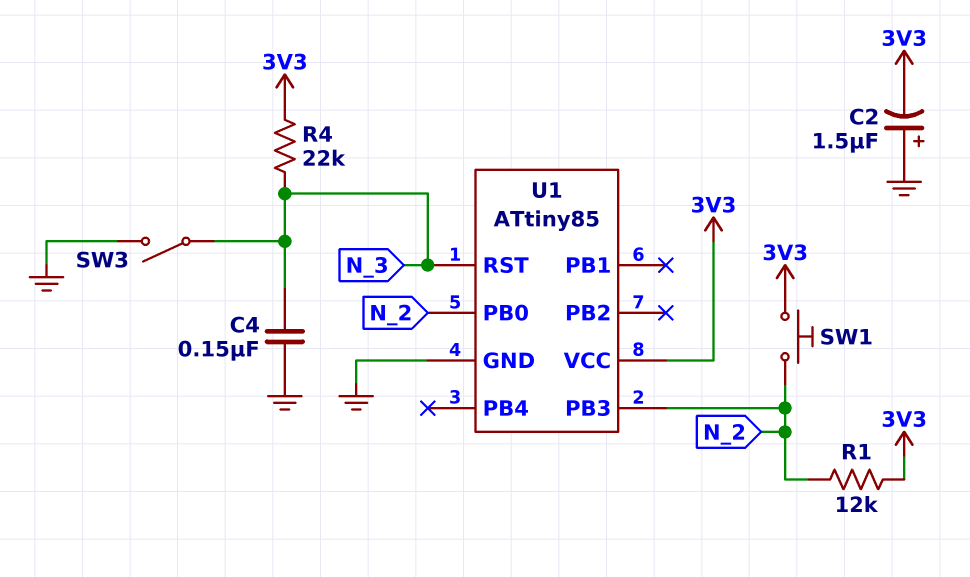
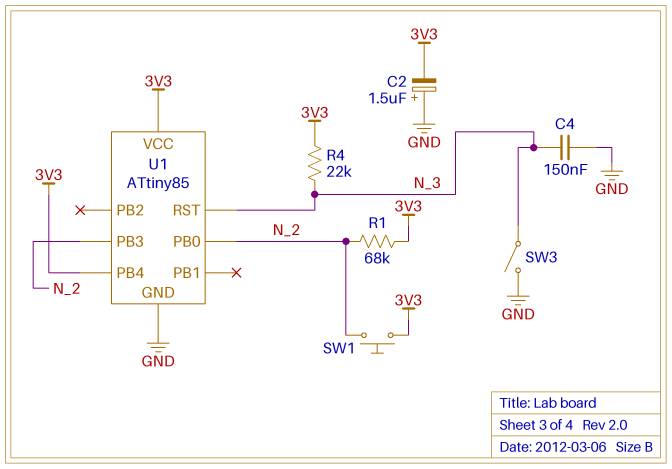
R1: 12k (3V3, N_2) -> 68k (3V3, N_2)
U1 pin PB4: none -> 3V3

